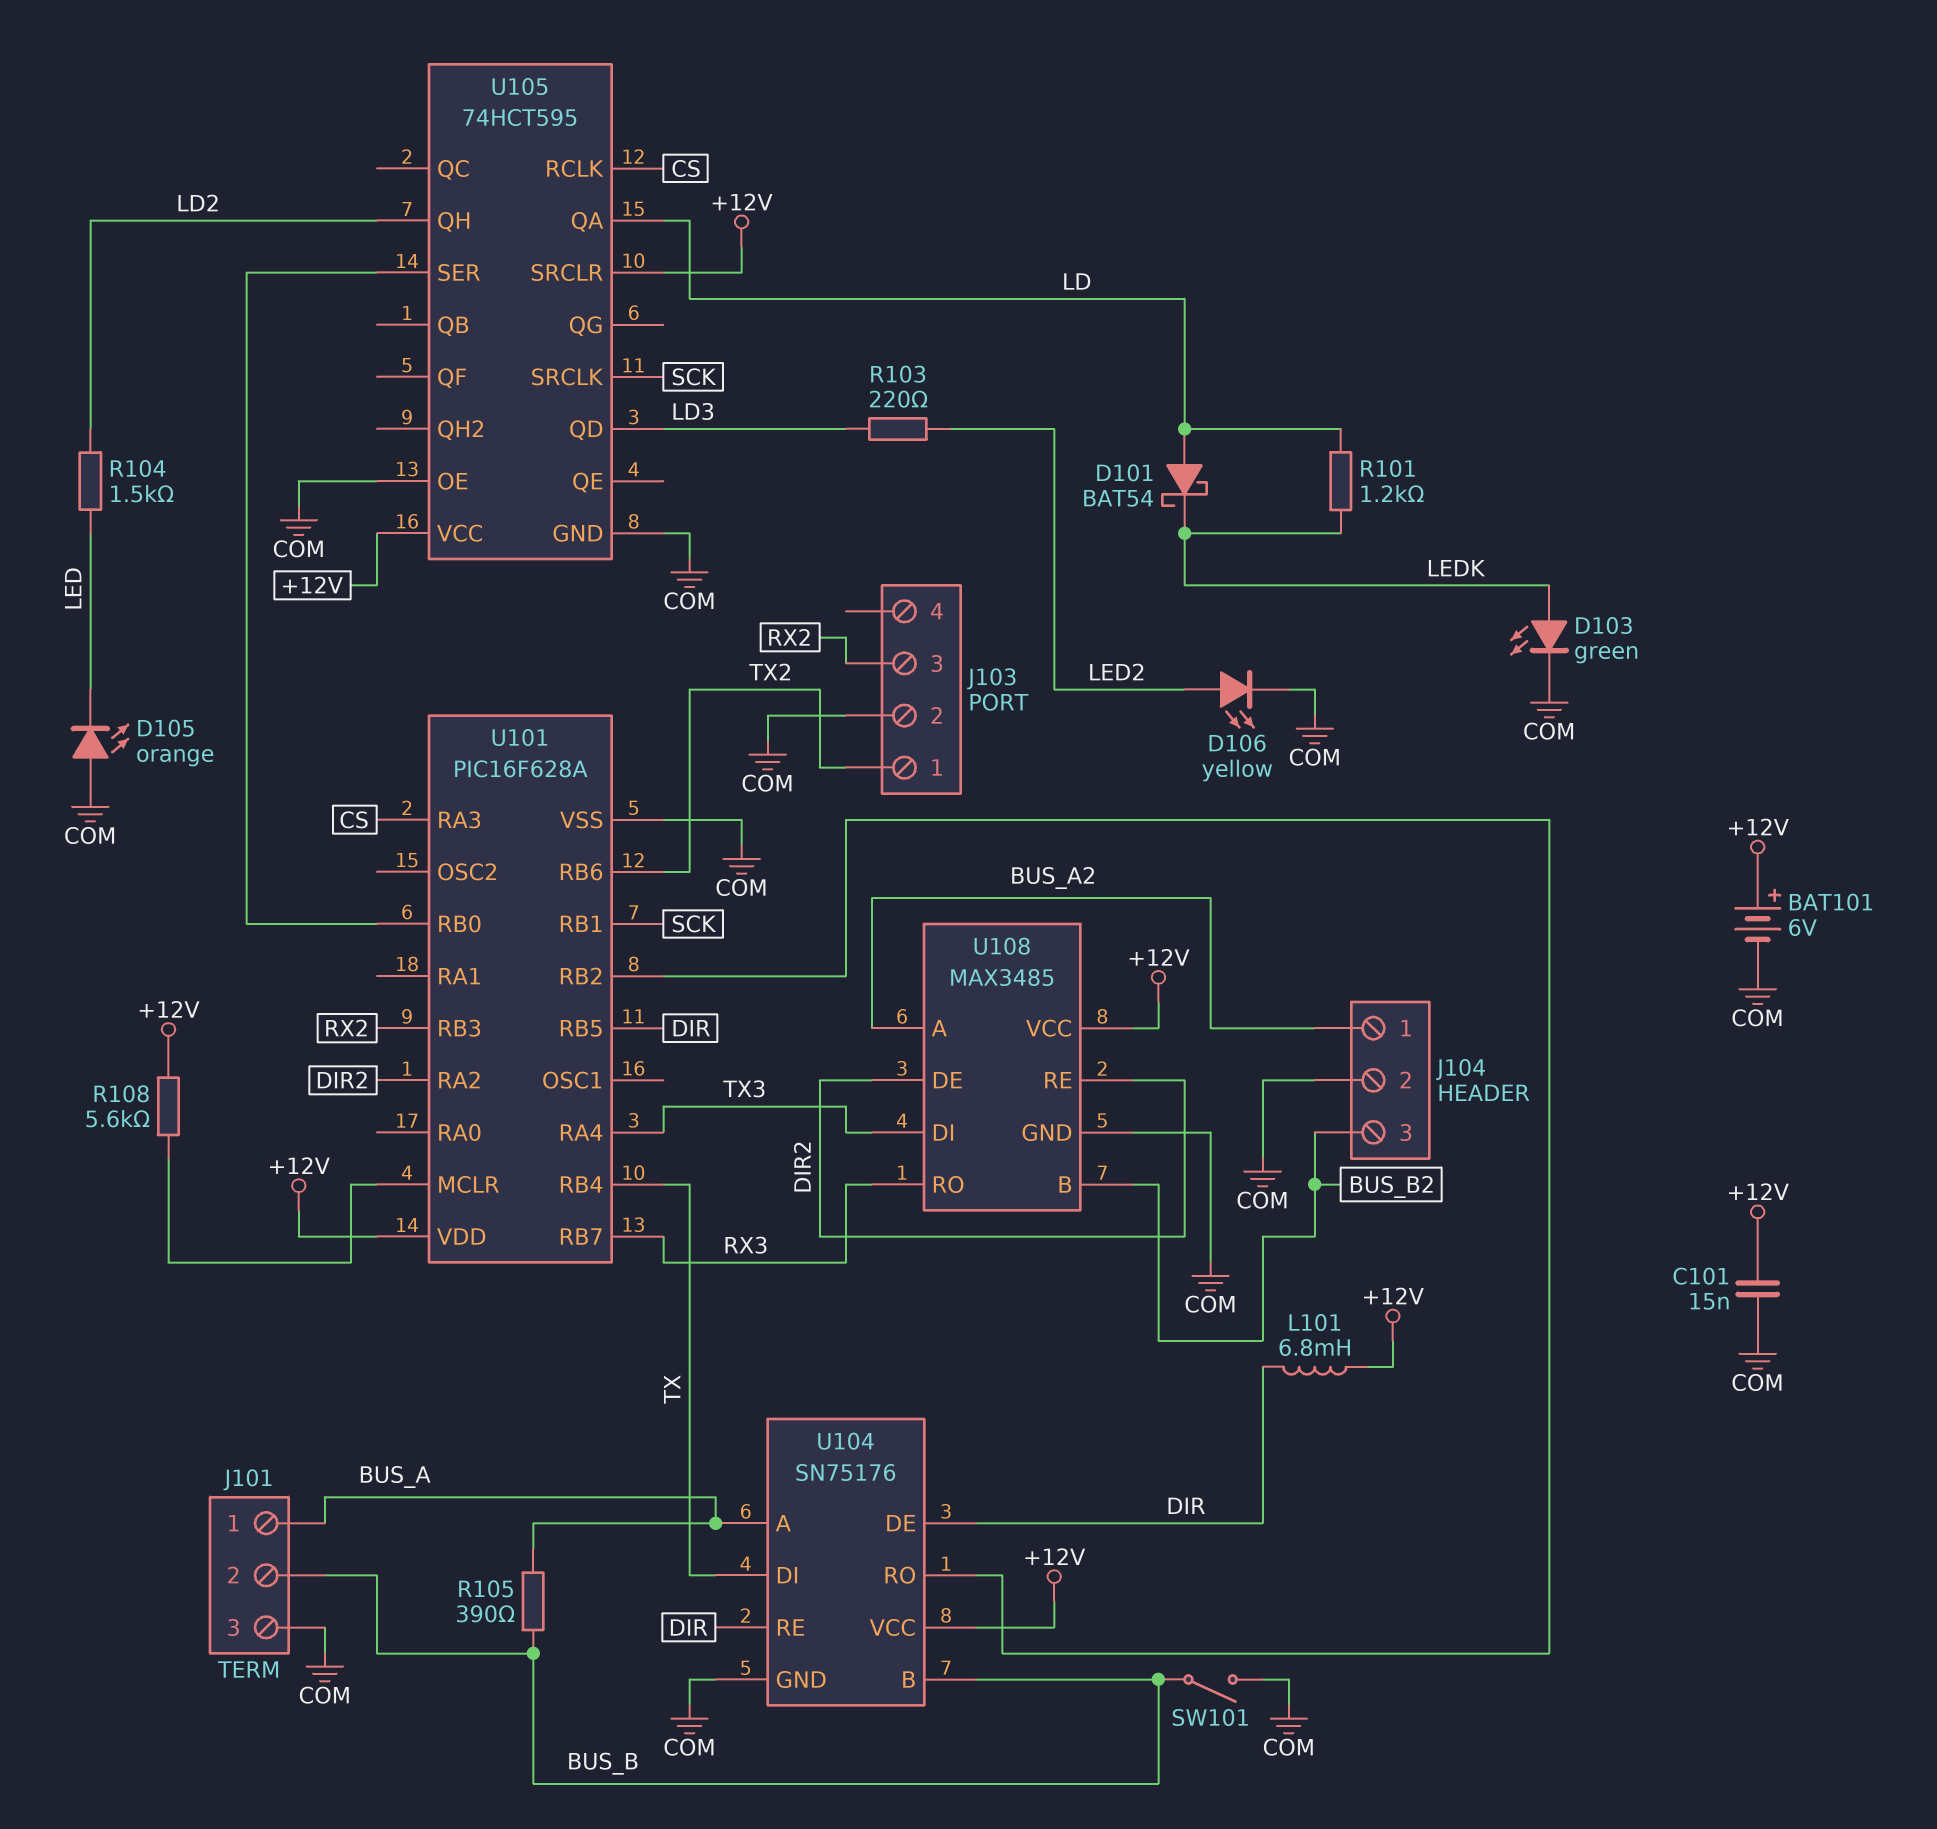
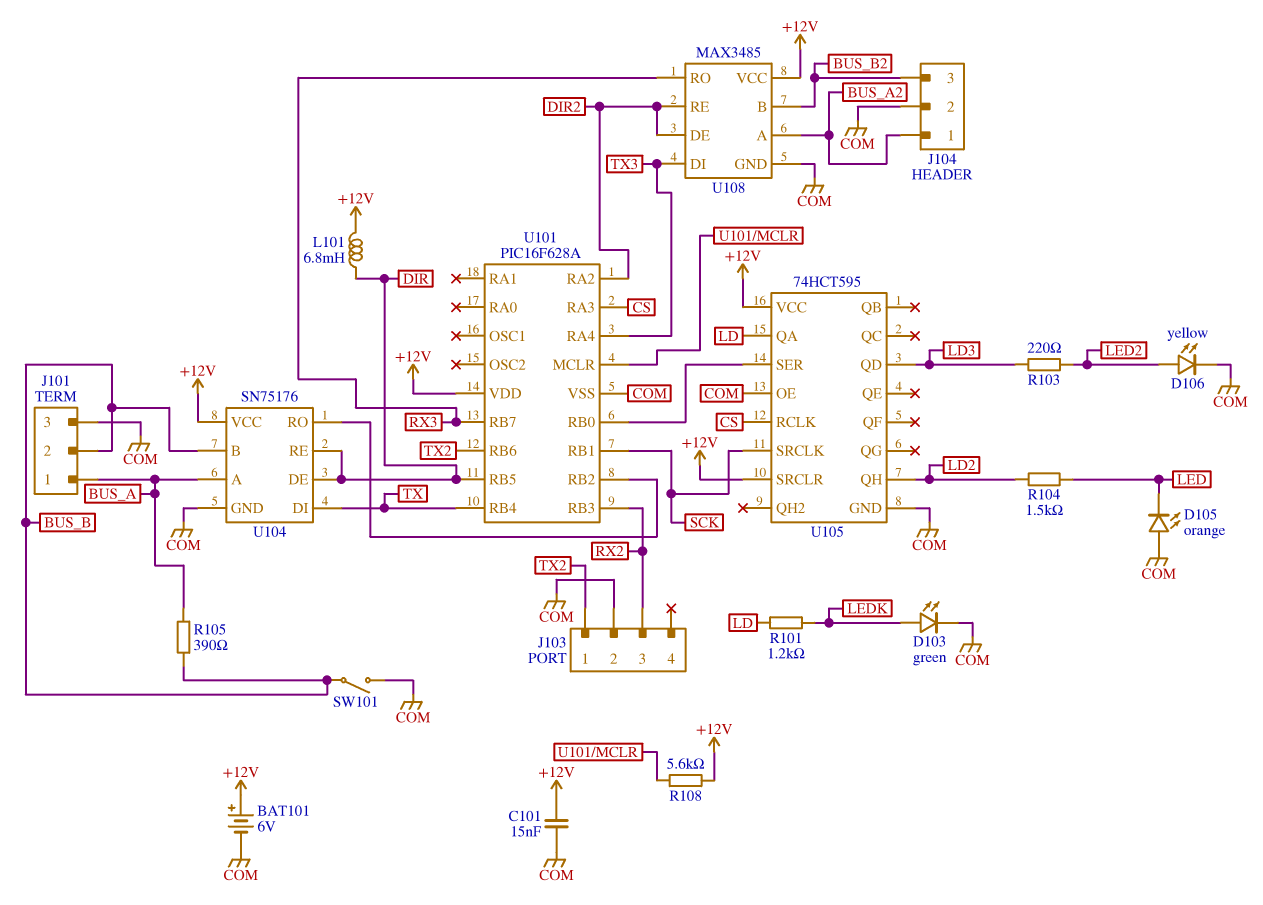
D101: schottky BAT54 (A LD, K LEDK) -> none

